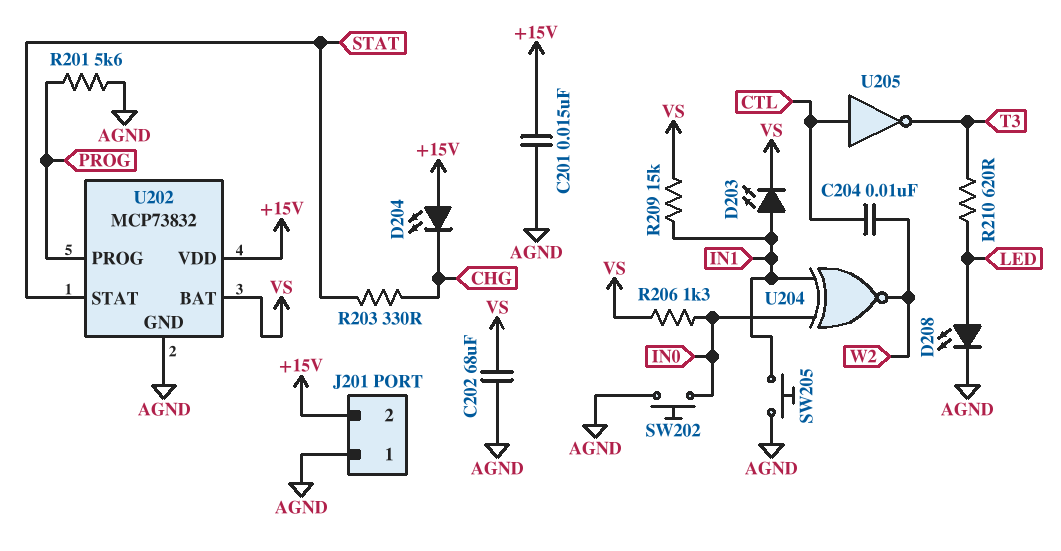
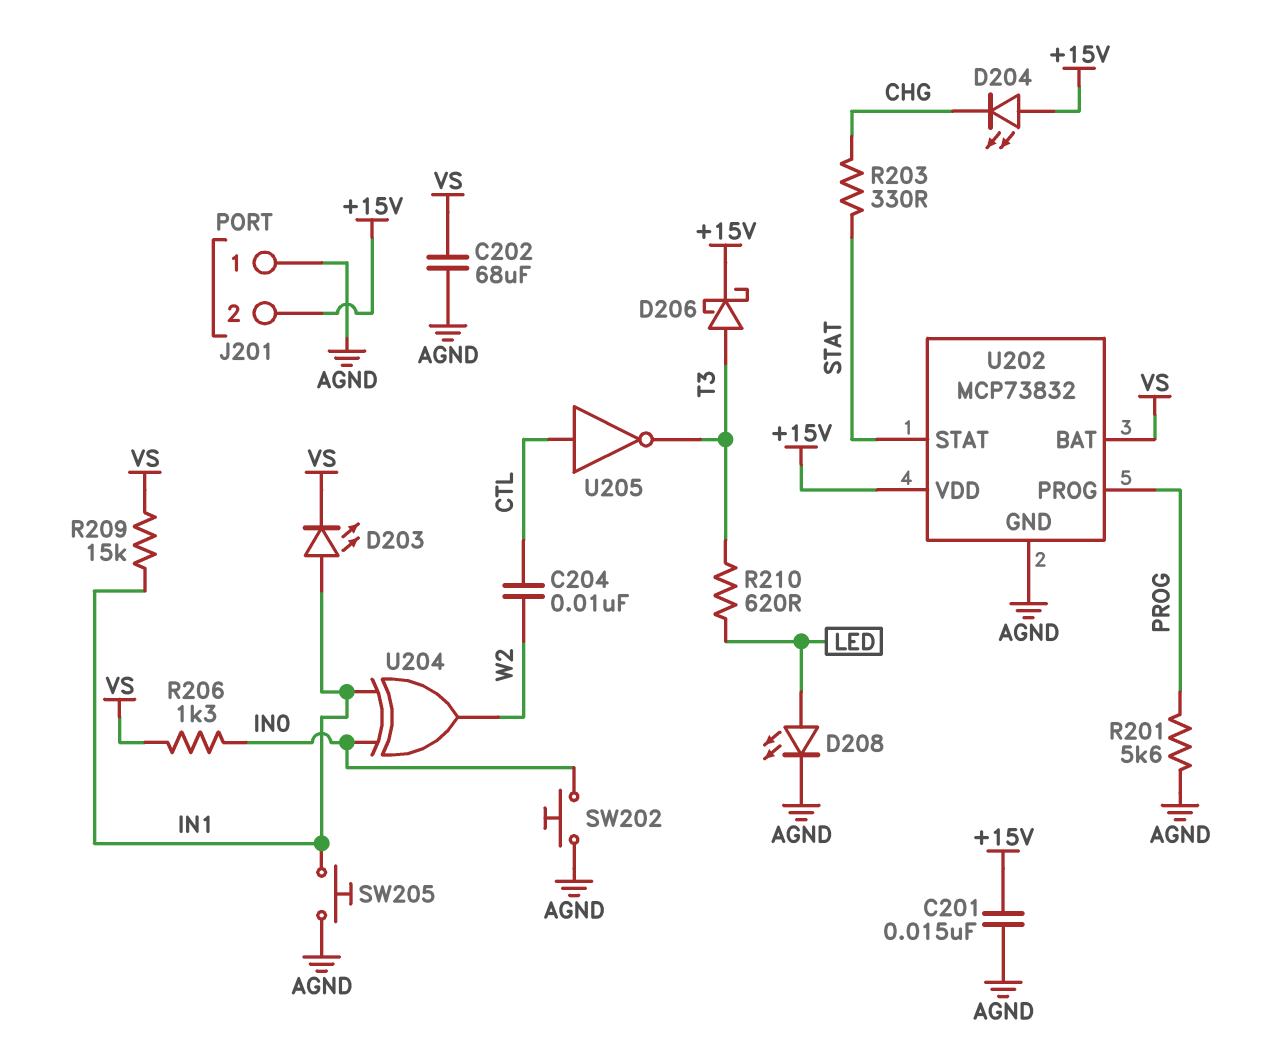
D206: none -> schottky (A T3, K +15V)
U204: XNOR (in IN0, in IN1, out W2) -> XOR (in IN0, in IN1, out W2)

